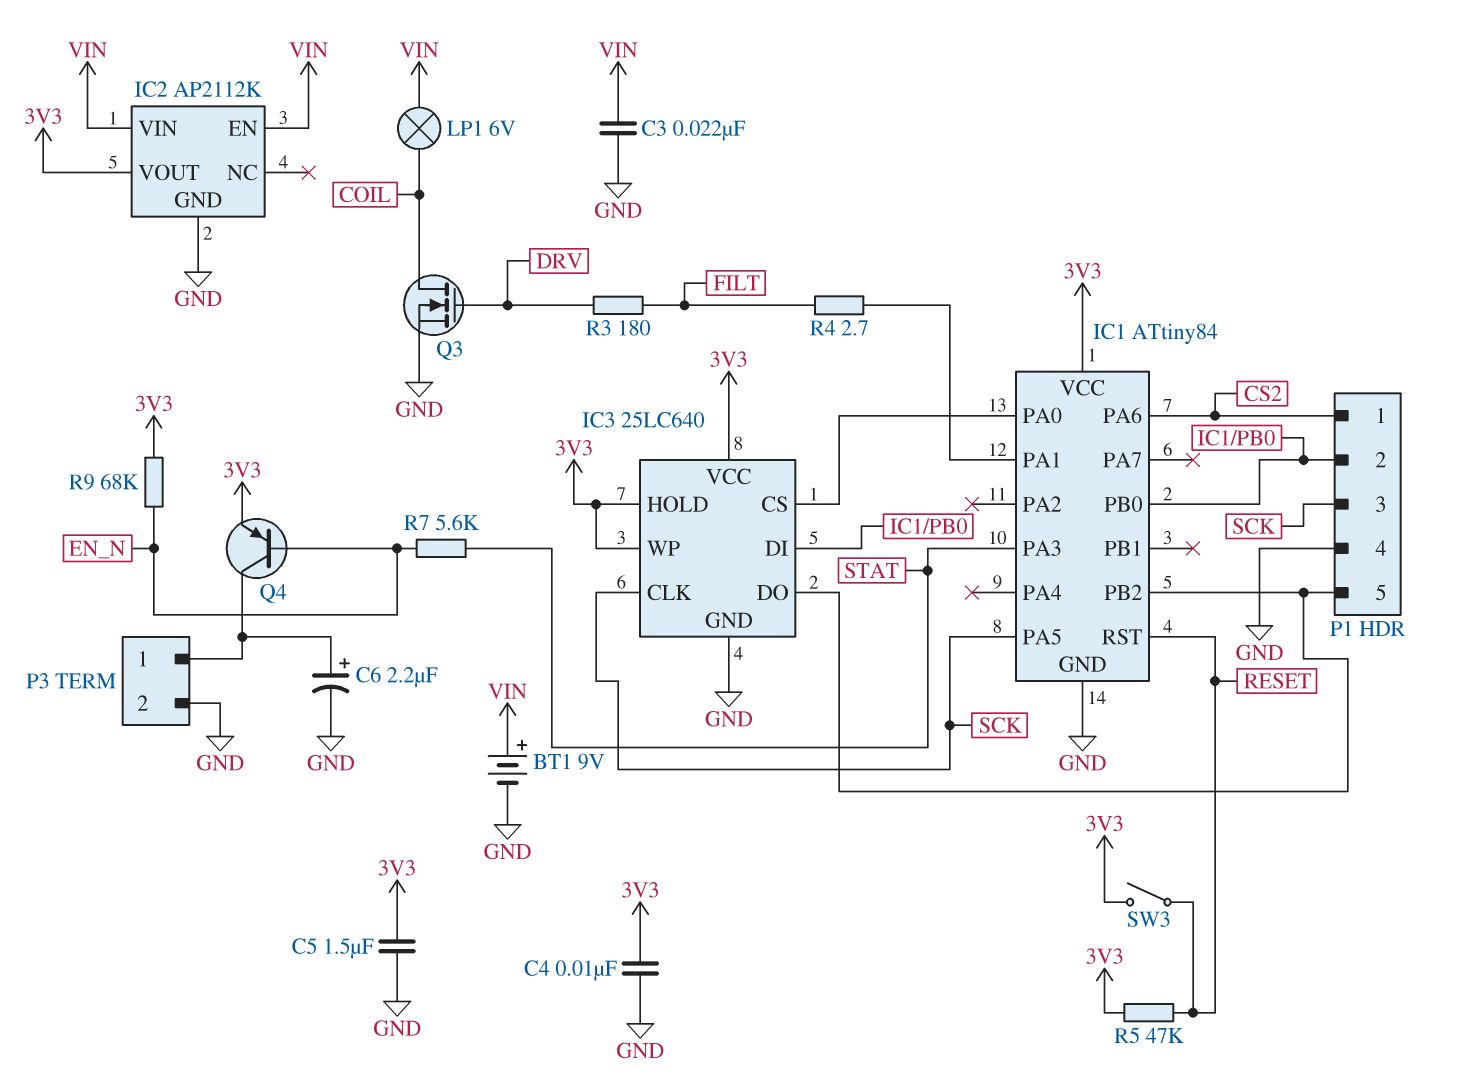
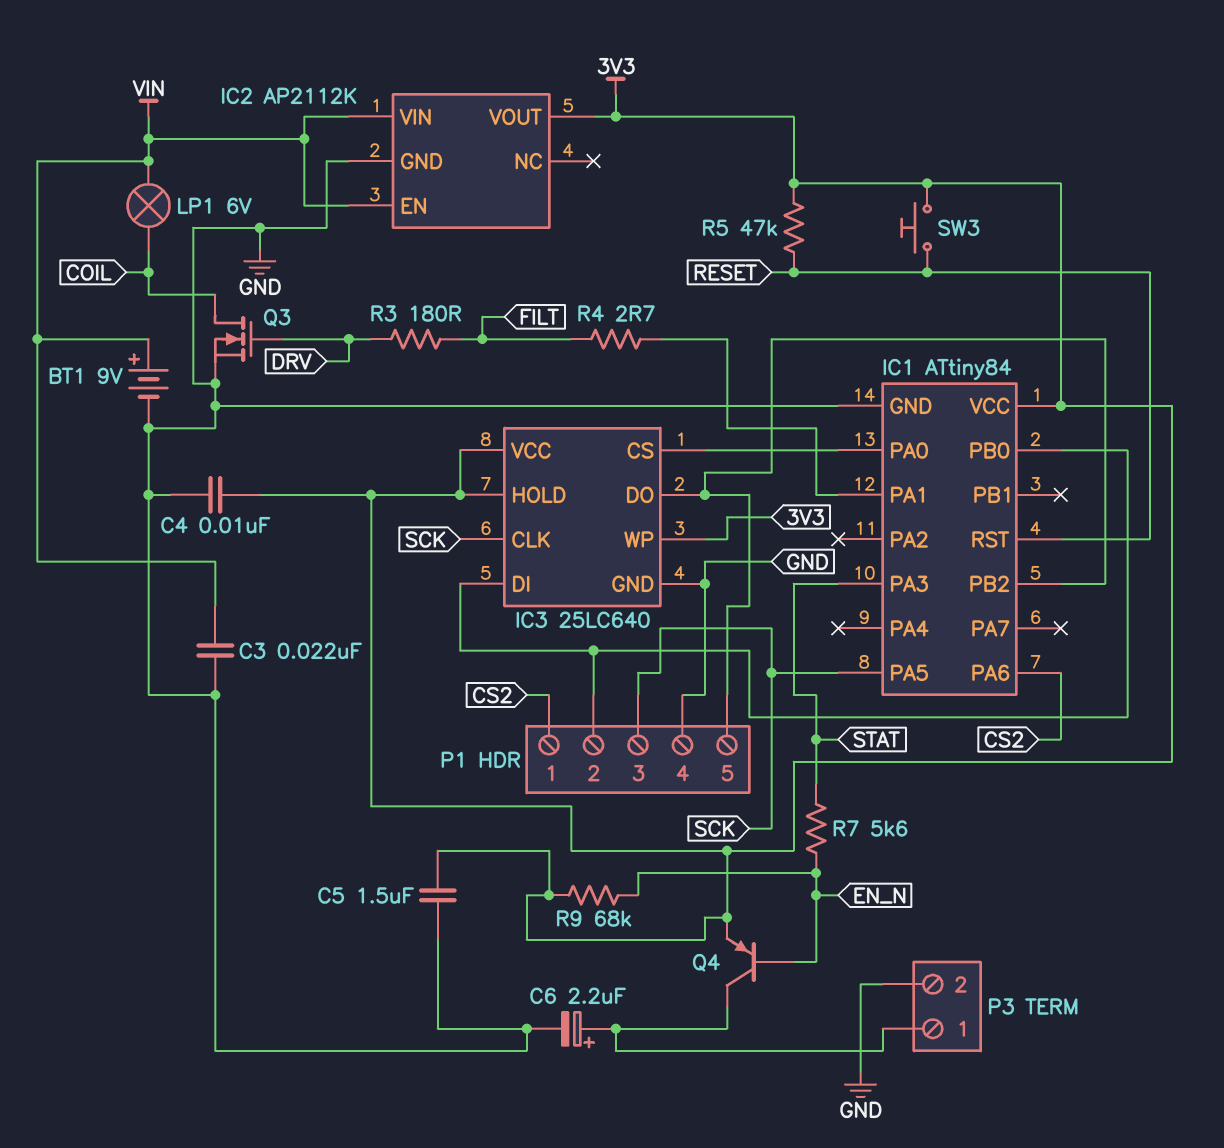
SW3: switch (3V3, RESET) -> button (3V3, RESET)

